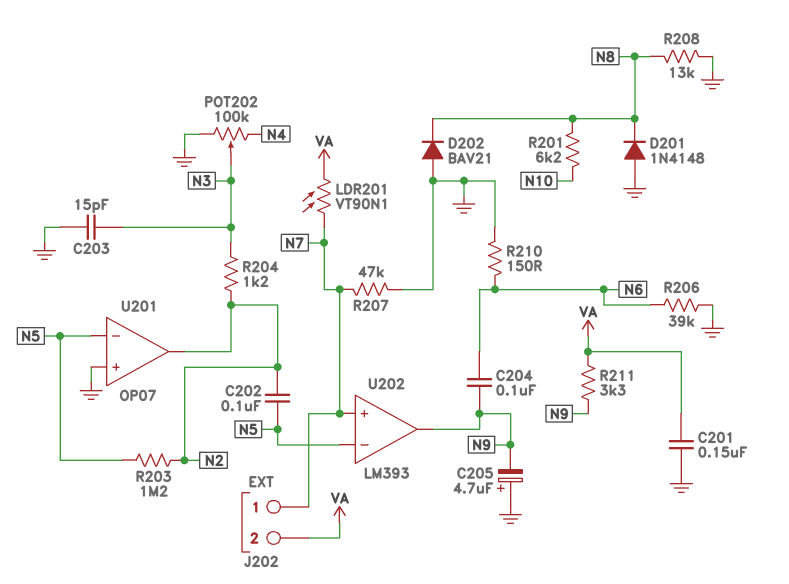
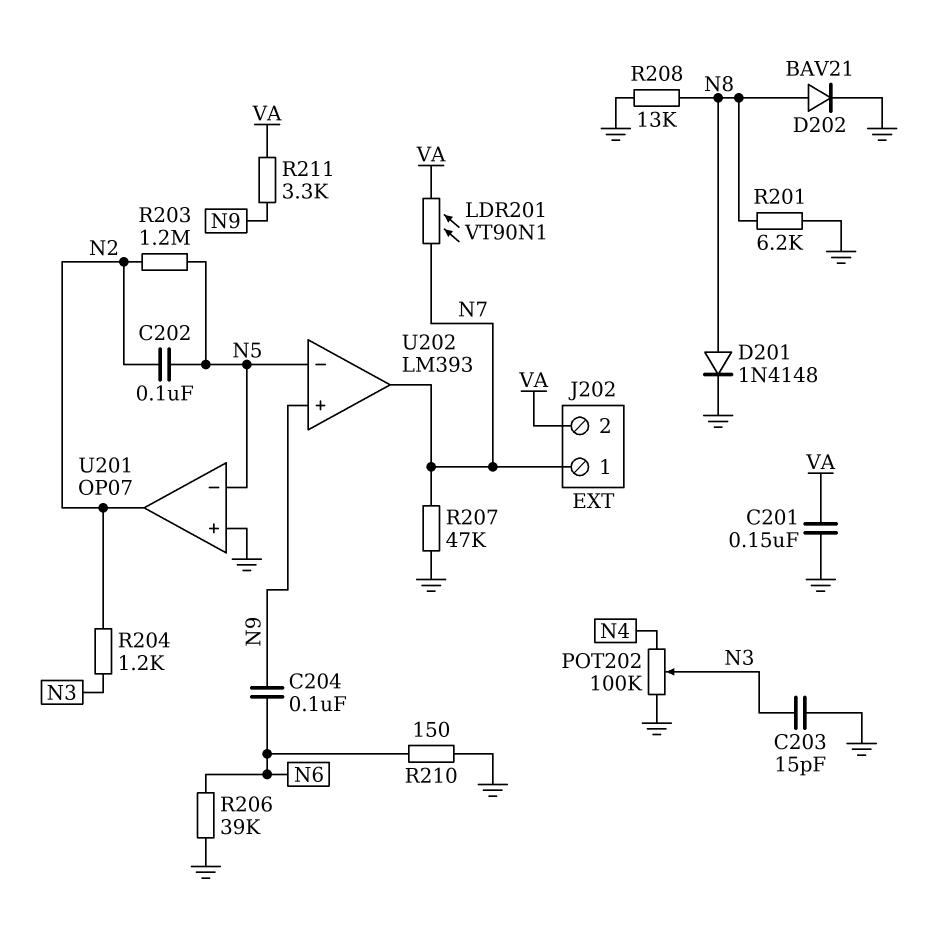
C205: 4.7uF (plus GND, minus N9) -> none
D201: diode 1N4148 (A GND, K N8) -> diode 1N4148 (A N8, K GND)
D202: diode BAV21 (A GND, K N8) -> diode BAV21 (A N8, K GND)
R201: 6.2k (N8, N10) -> 6.2k (GND, N8)
U202 pin in+: N7 -> N9
U202 pin out: N9 -> N7

